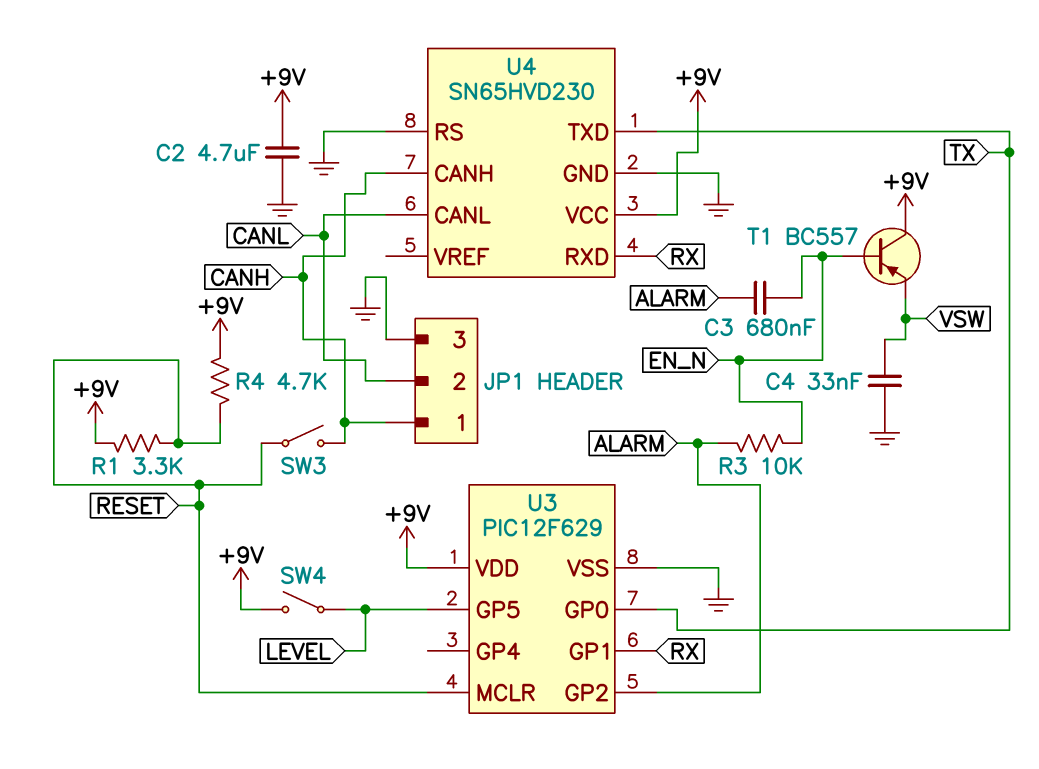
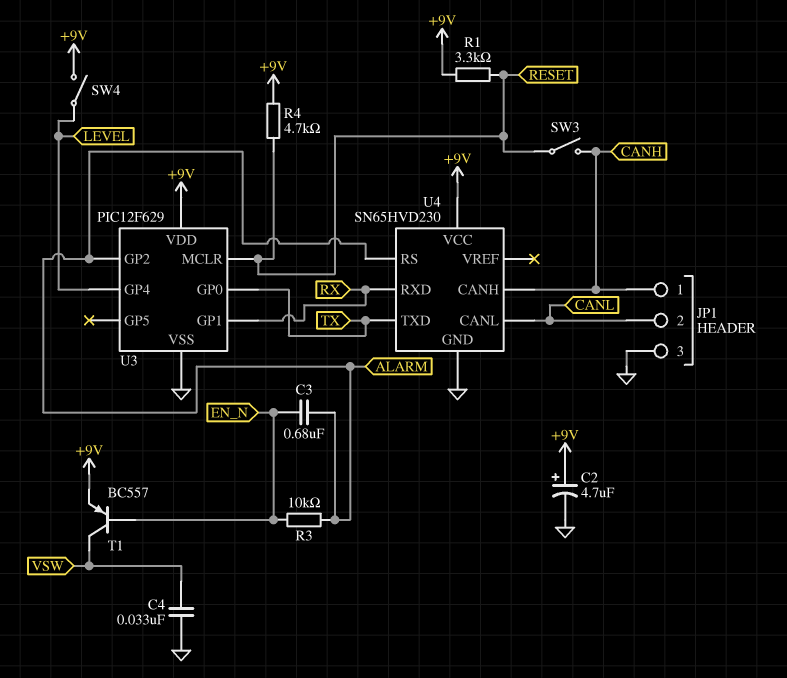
C2: 4.7uF (+9V, GND) -> 4.7uF (plus +9V, minus GND)
T1: PNP BC557 (B EN_N, C +9V, E VSW) -> PNP BC557 (B EN_N, C VSW, E +9V)
U3 pin GP4: none -> LEVEL
U3 pin GP5: LEVEL -> none
U4 pin RS: GND -> ALARM

